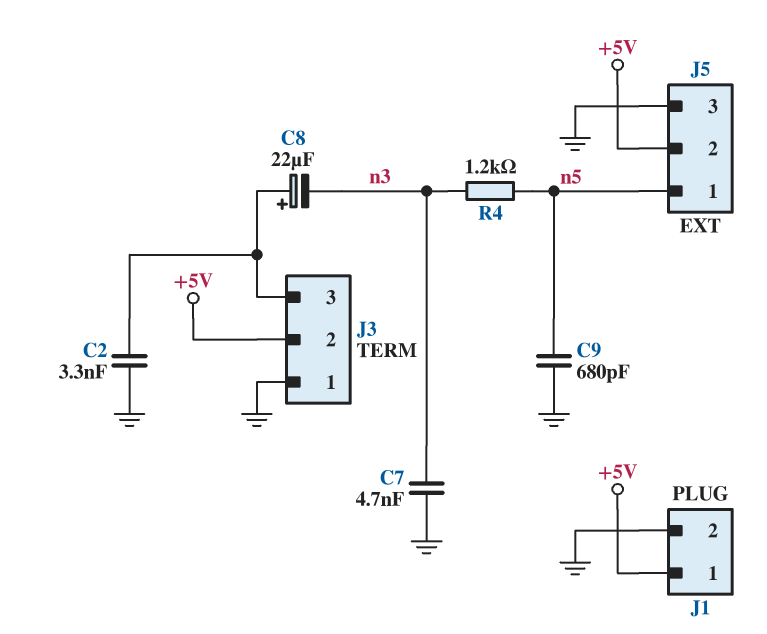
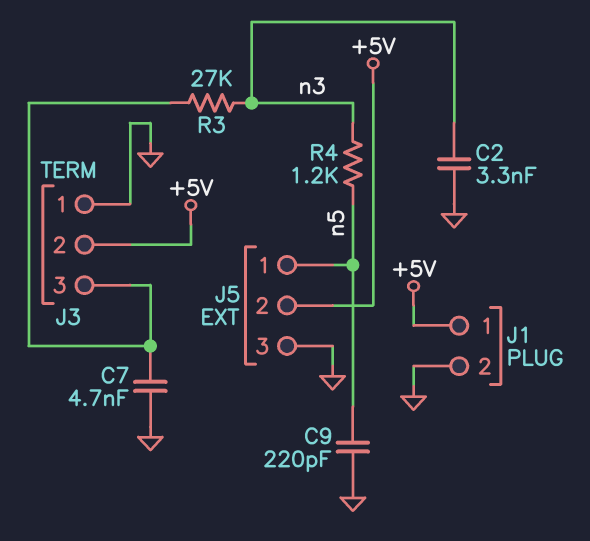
C2: 3.3nF (GND, J3/3) -> 3.3nF (GND, n3)
C7: 4.7nF (GND, n3) -> 4.7nF (GND, J3/3)
C8: 22uF (plus J3/3, minus n3) -> none
C9: 680pF (GND, n5) -> 220pF (GND, n5)
R3: none -> 27k (J3/3, n3)

